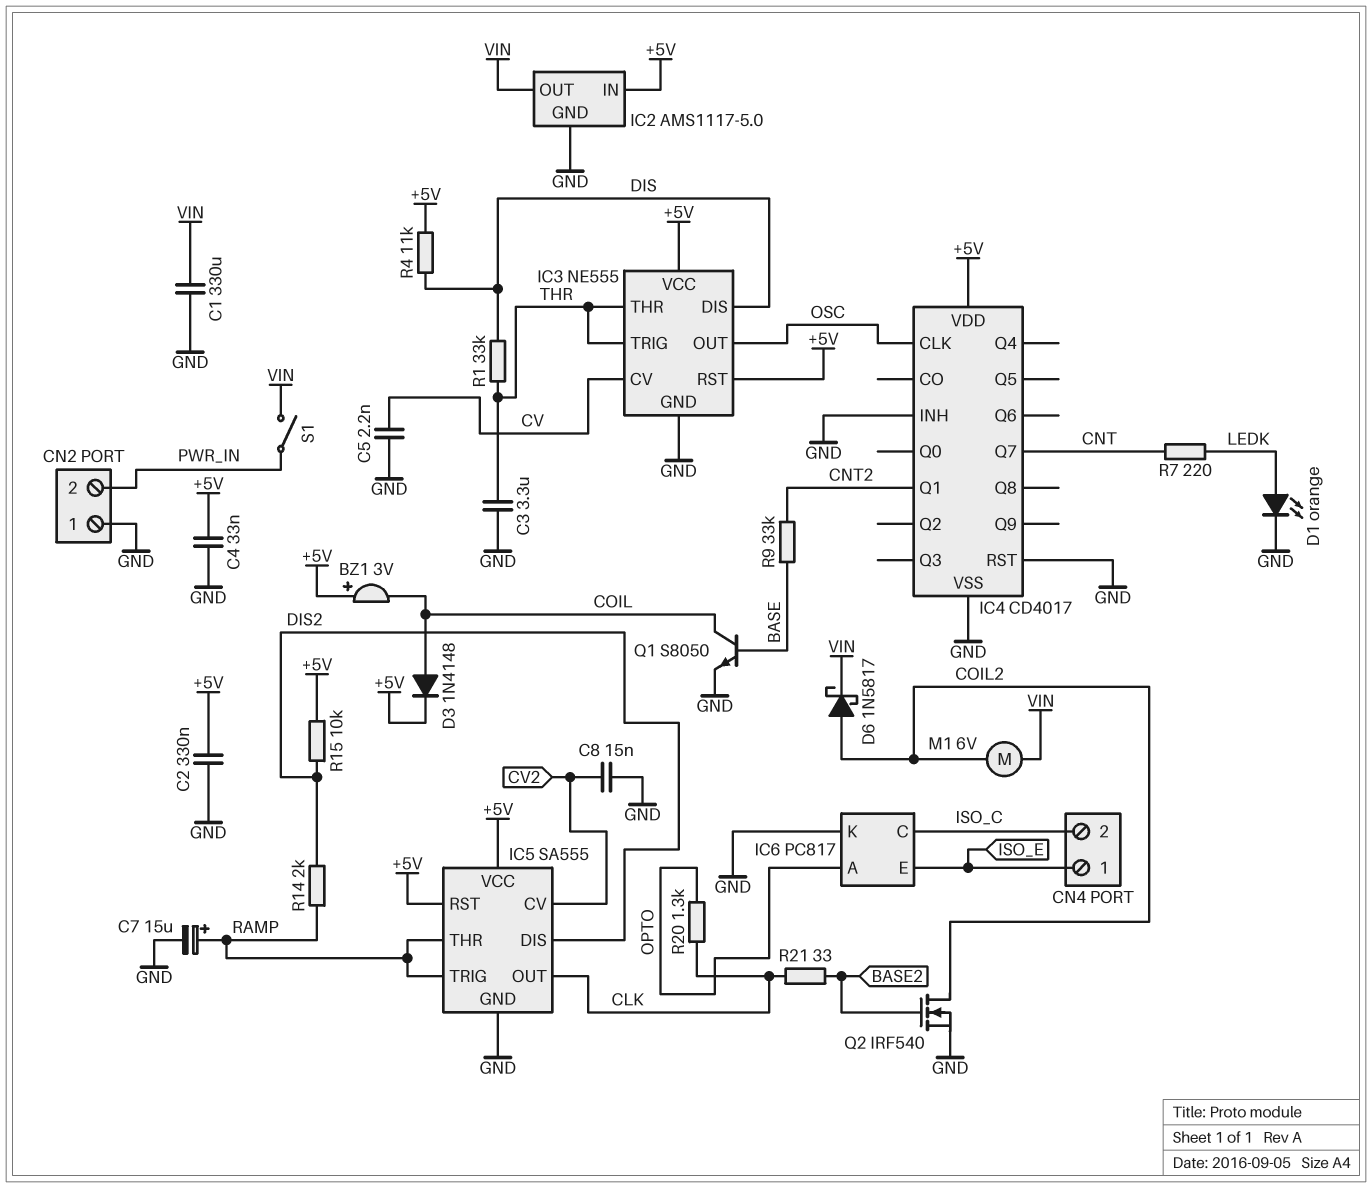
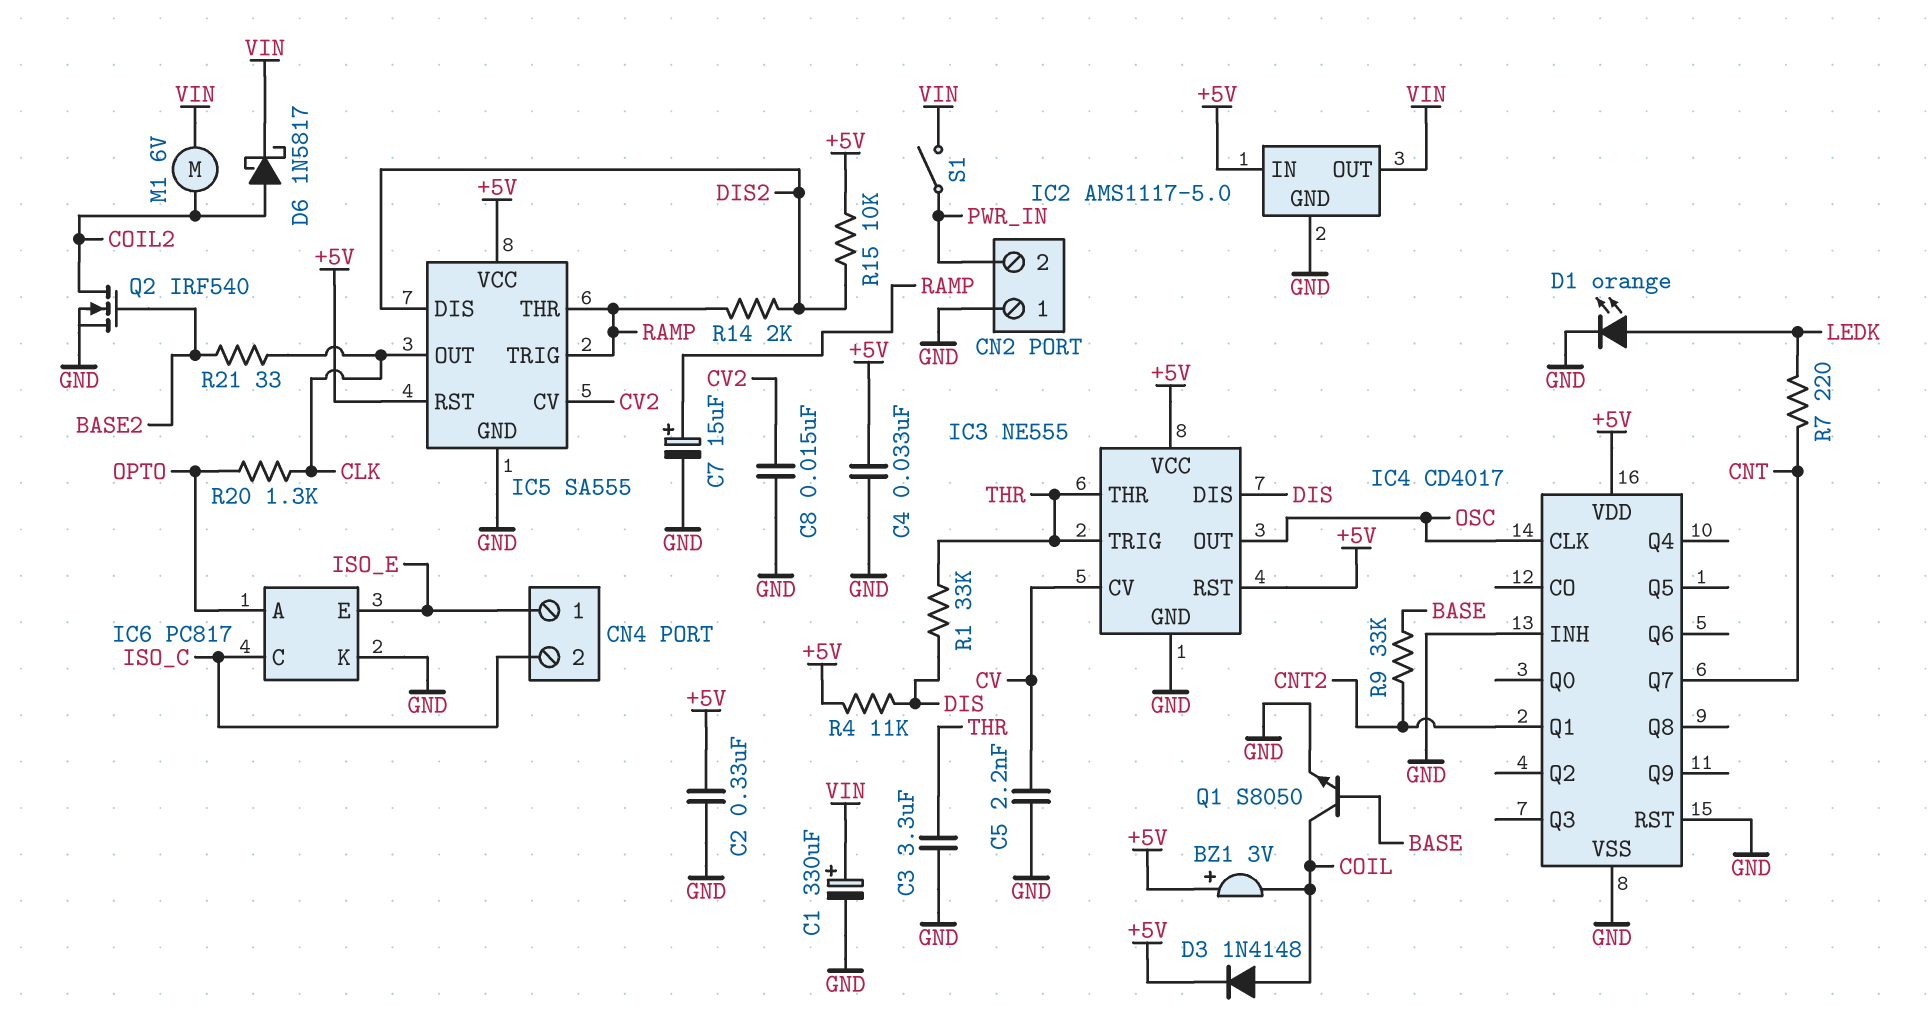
C1: 330uF (GND, VIN) -> 330uF (plus VIN, minus GND)

